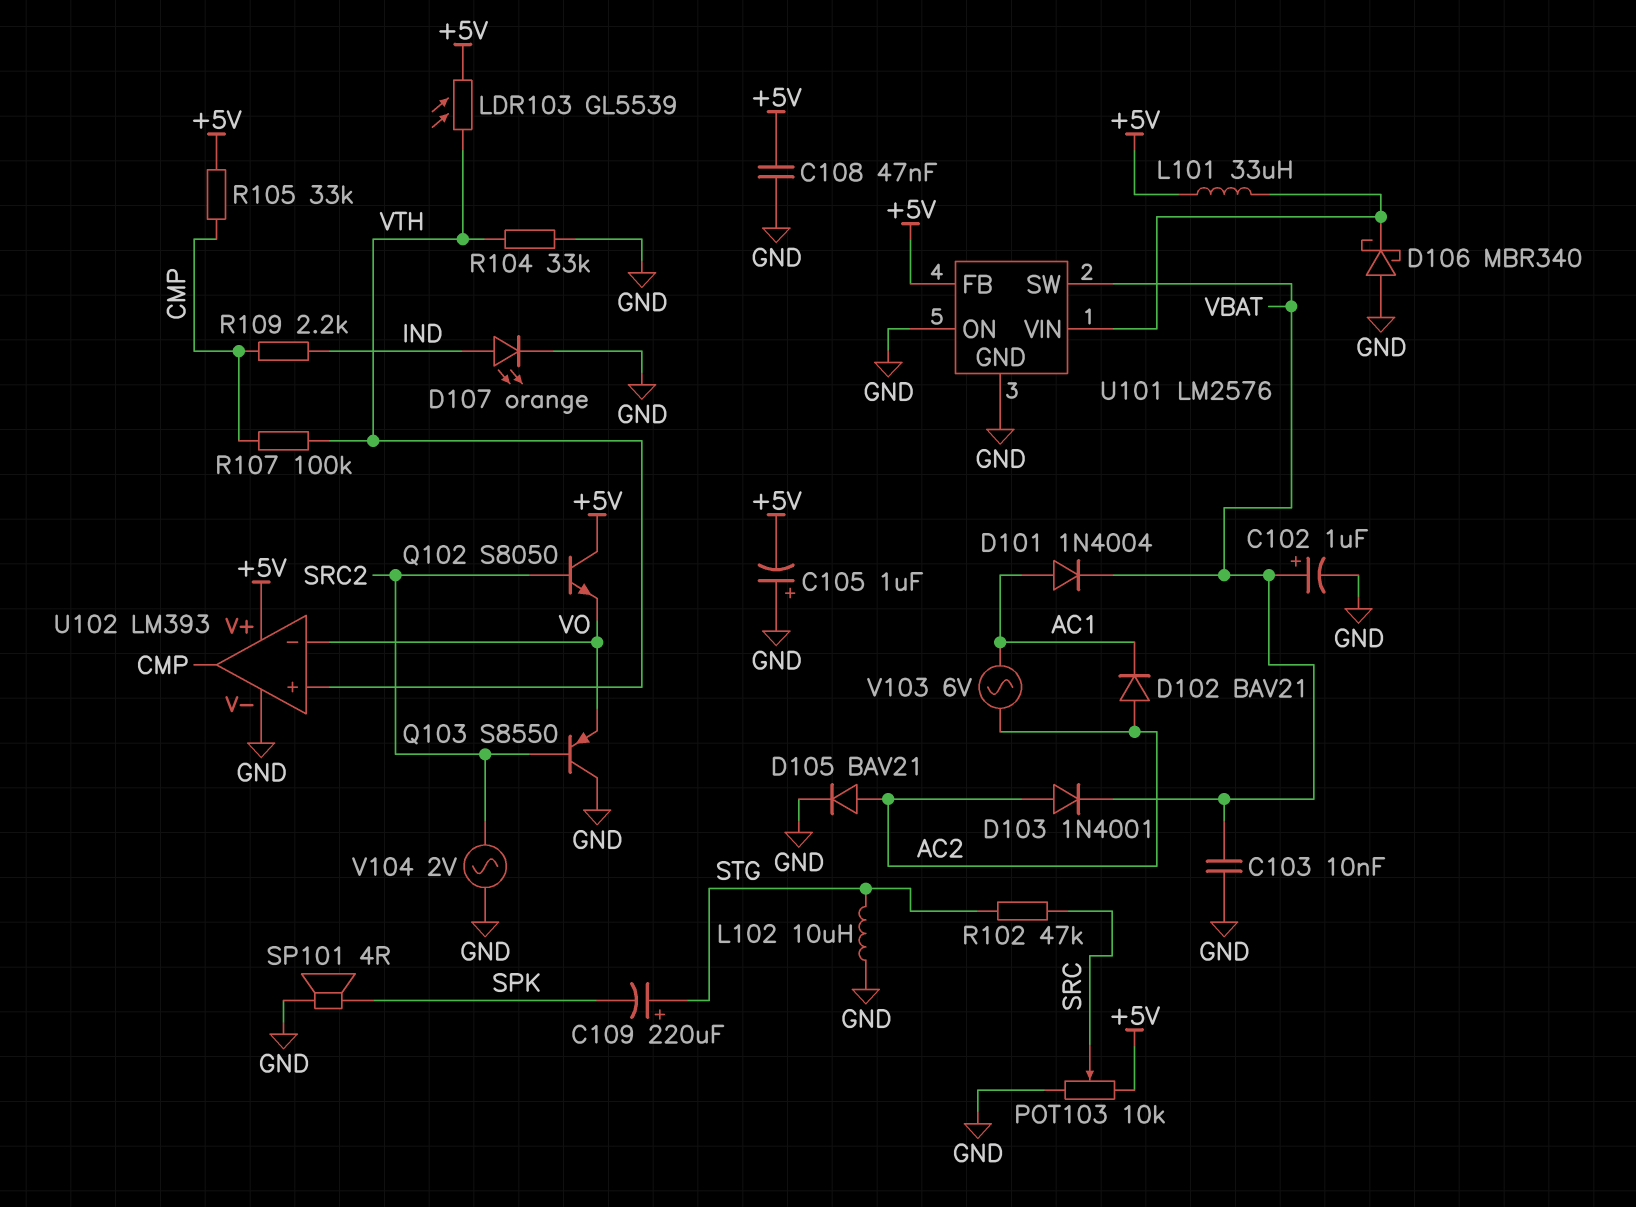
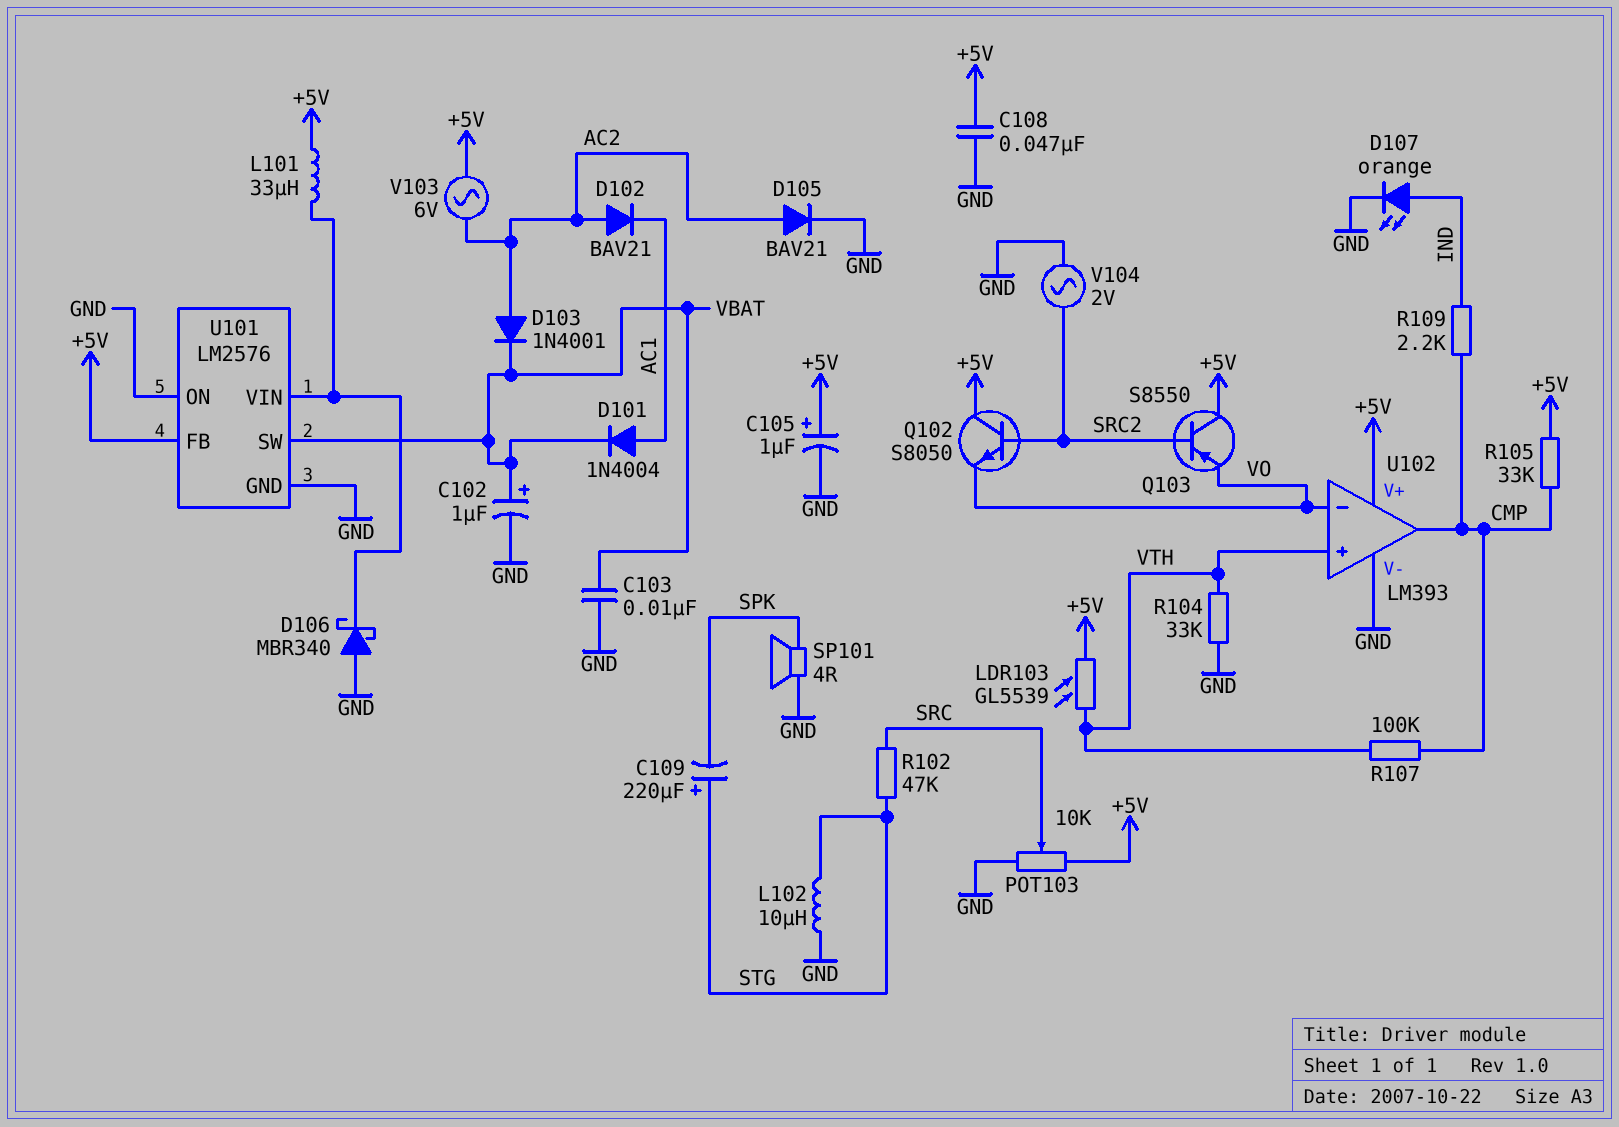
C105: 1uF (plus GND, minus +5V) -> 1uF (plus +5V, minus GND)
Q103: PNP S8550 (B SRC2, C GND, E VO) -> PNP S8550 (B SRC2, C +5V, E VO)
V103: AC 6V (AC1, AC2) -> AC 6V (+5V, AC2)

